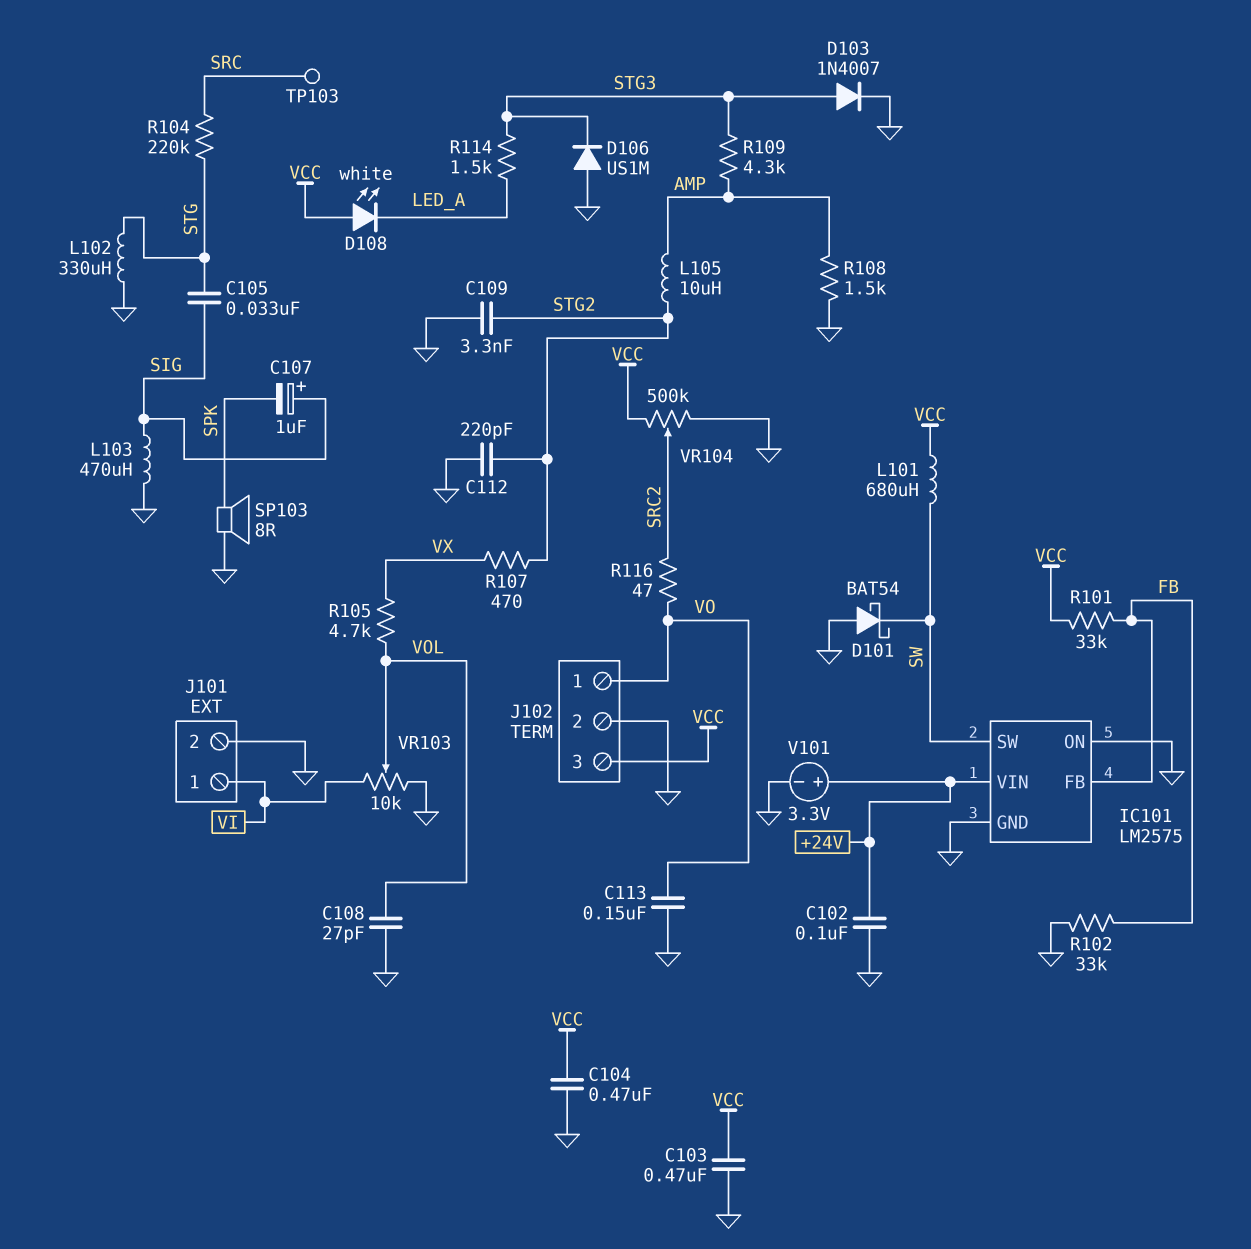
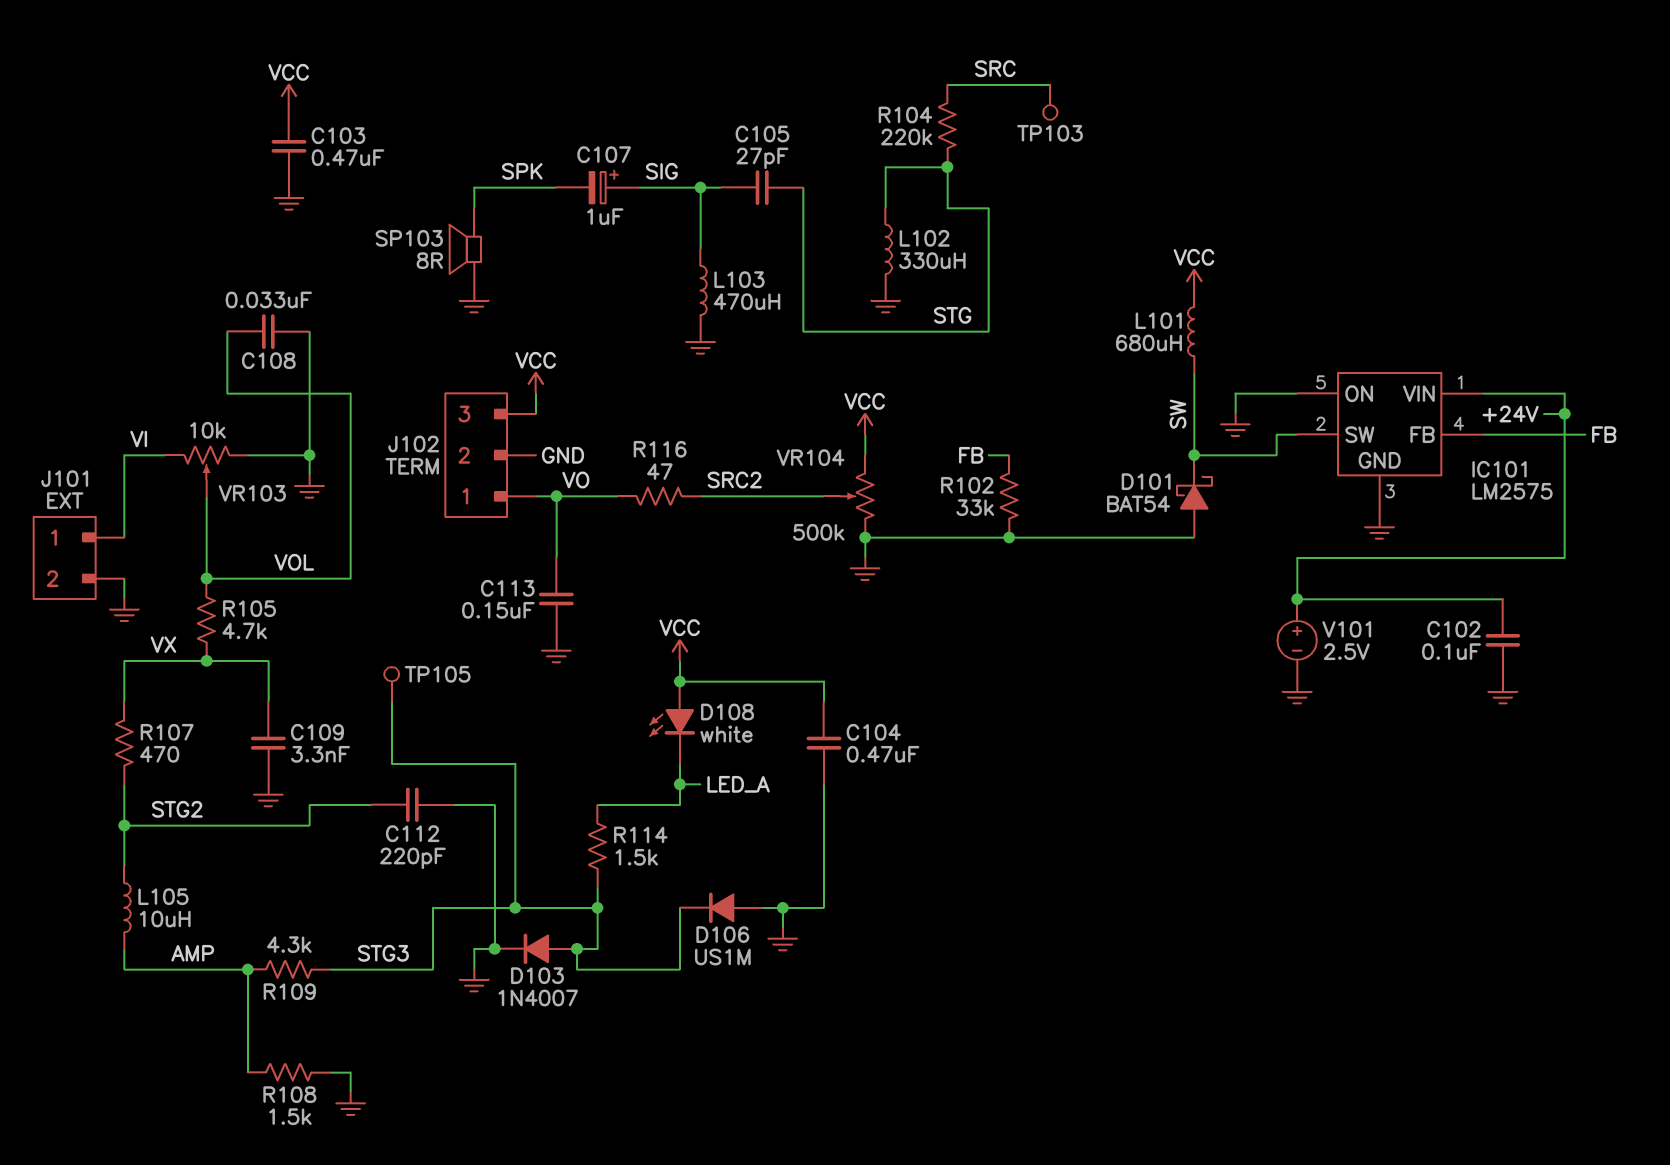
C105: 33nF (SIG, STG) -> 27pF (SIG, STG)
C108: 27pF (GND, VOL) -> 33nF (GND, VOL)
C109: 3.3nF (GND, STG2) -> 3.3nF (GND, VX)
R101: 33k (FB, VCC) -> none
TP105: none -> test point (STG3)
V101: 3.3V (plus +24V, minus GND) -> 2.5V (plus +24V, minus GND)

